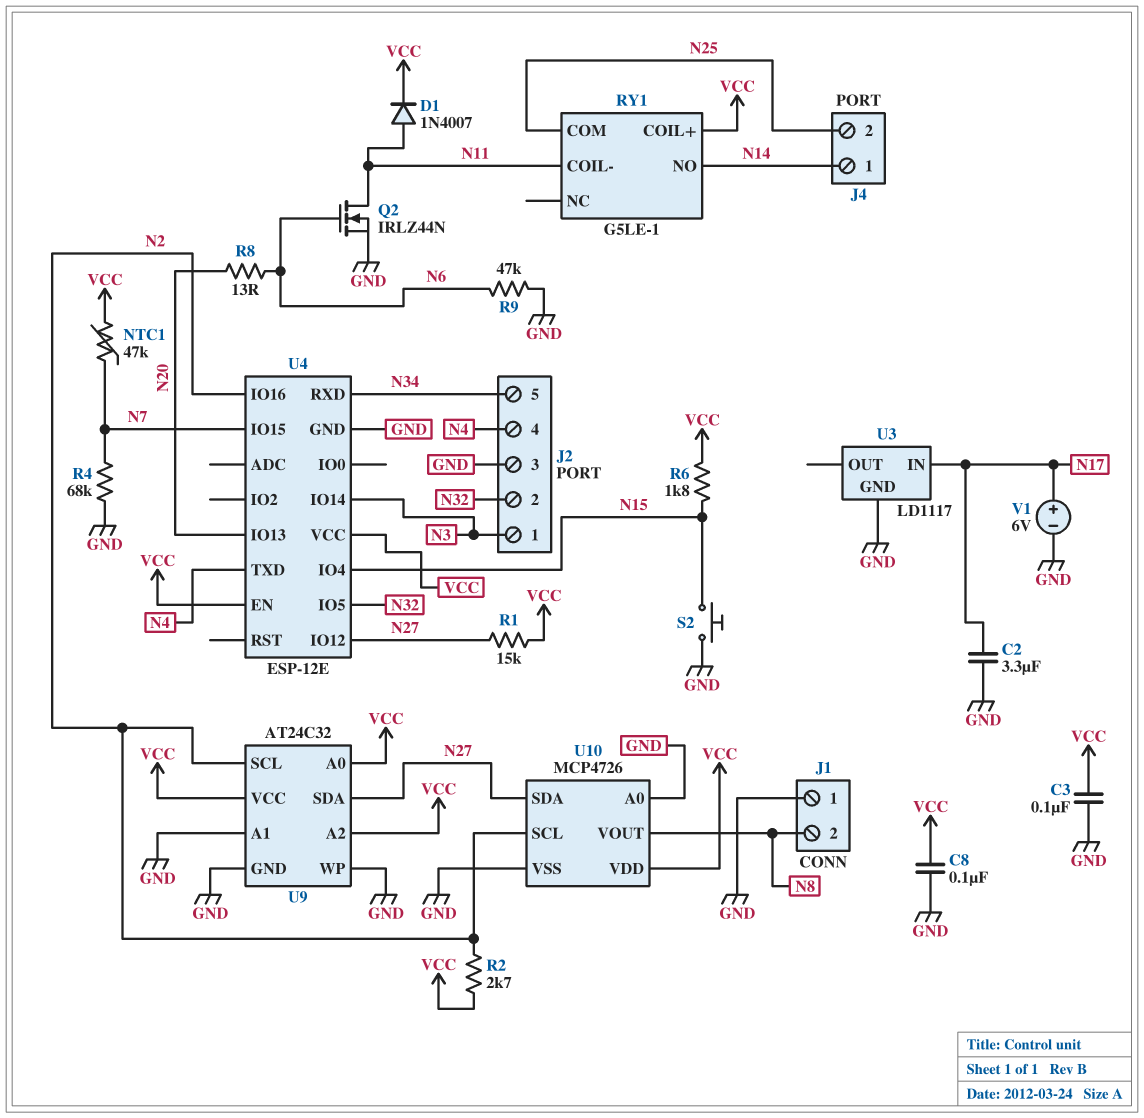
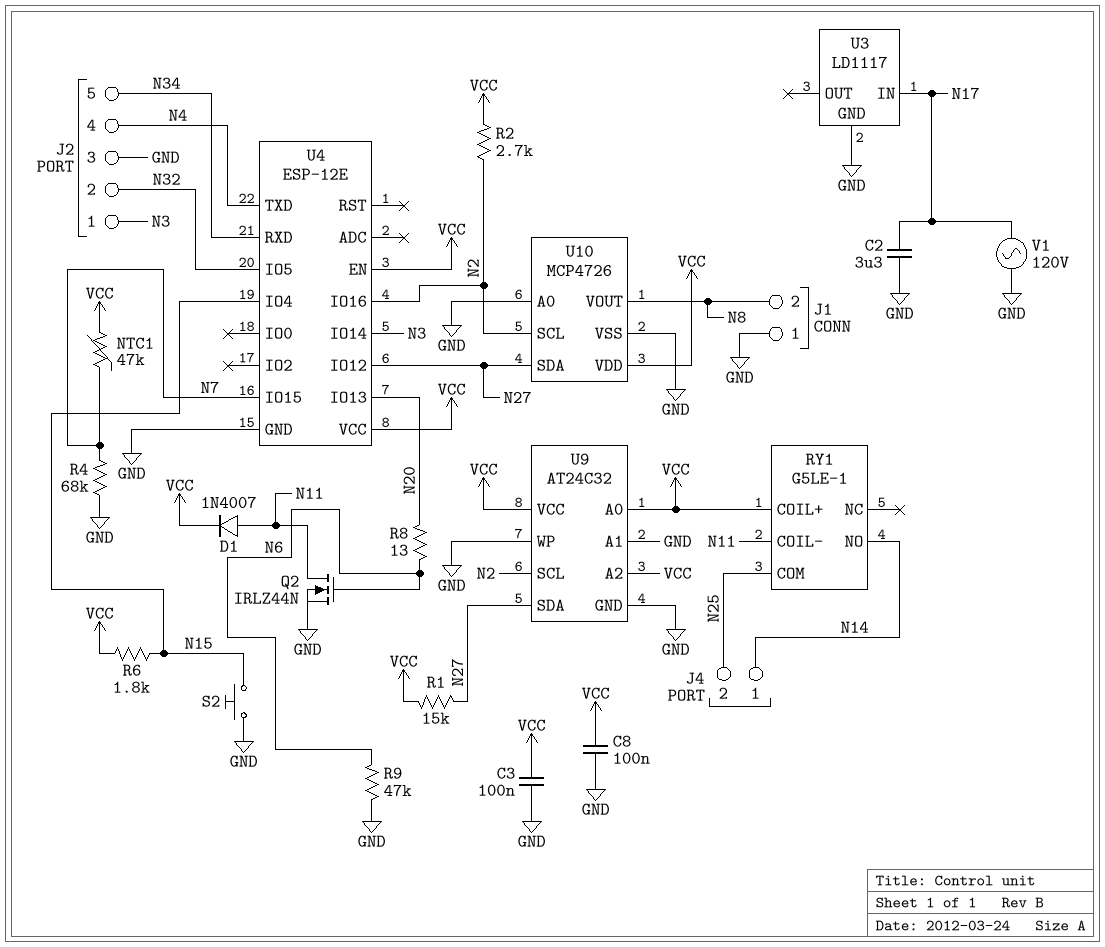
V1: 6V (plus N17, minus GND) -> AC 120V (GND, N17)

